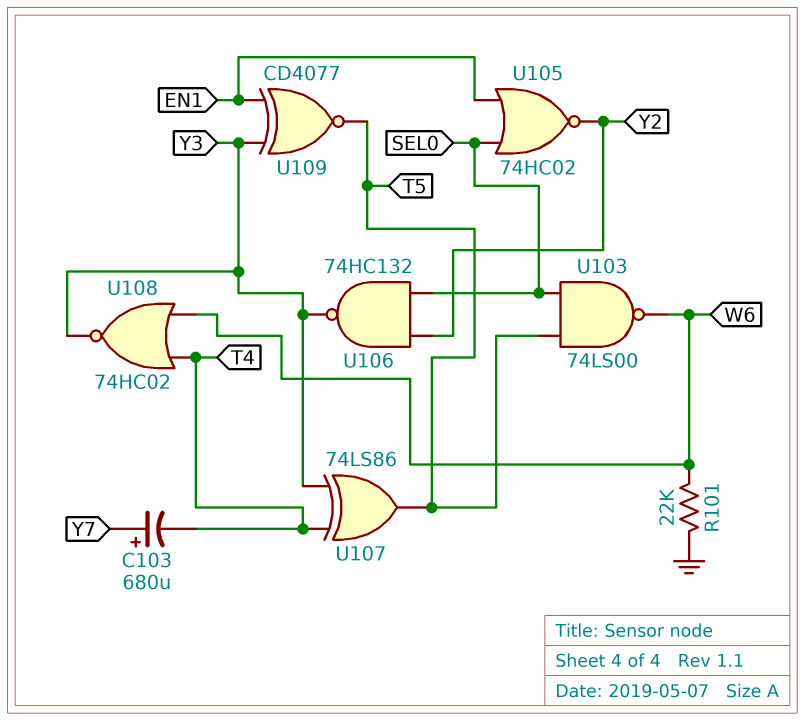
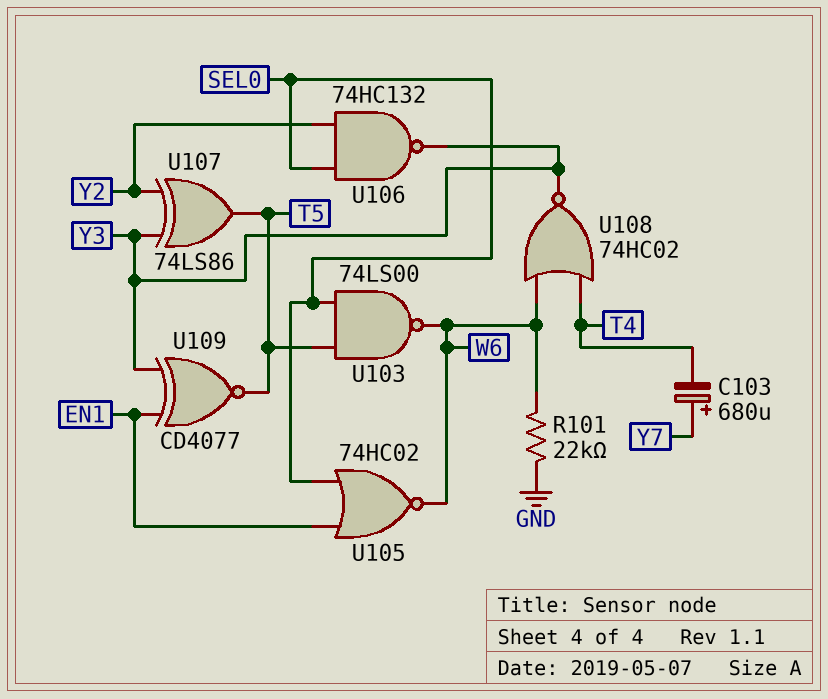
U105: NOR 74HC02 (in EN1, in SEL0, out Y2) -> NOR 74HC02 (in EN1, in SEL0, out W6)
U107: XOR 74LS86 (in T4, in Y3, out T5) -> XOR 74LS86 (in Y2, in Y3, out T5)

